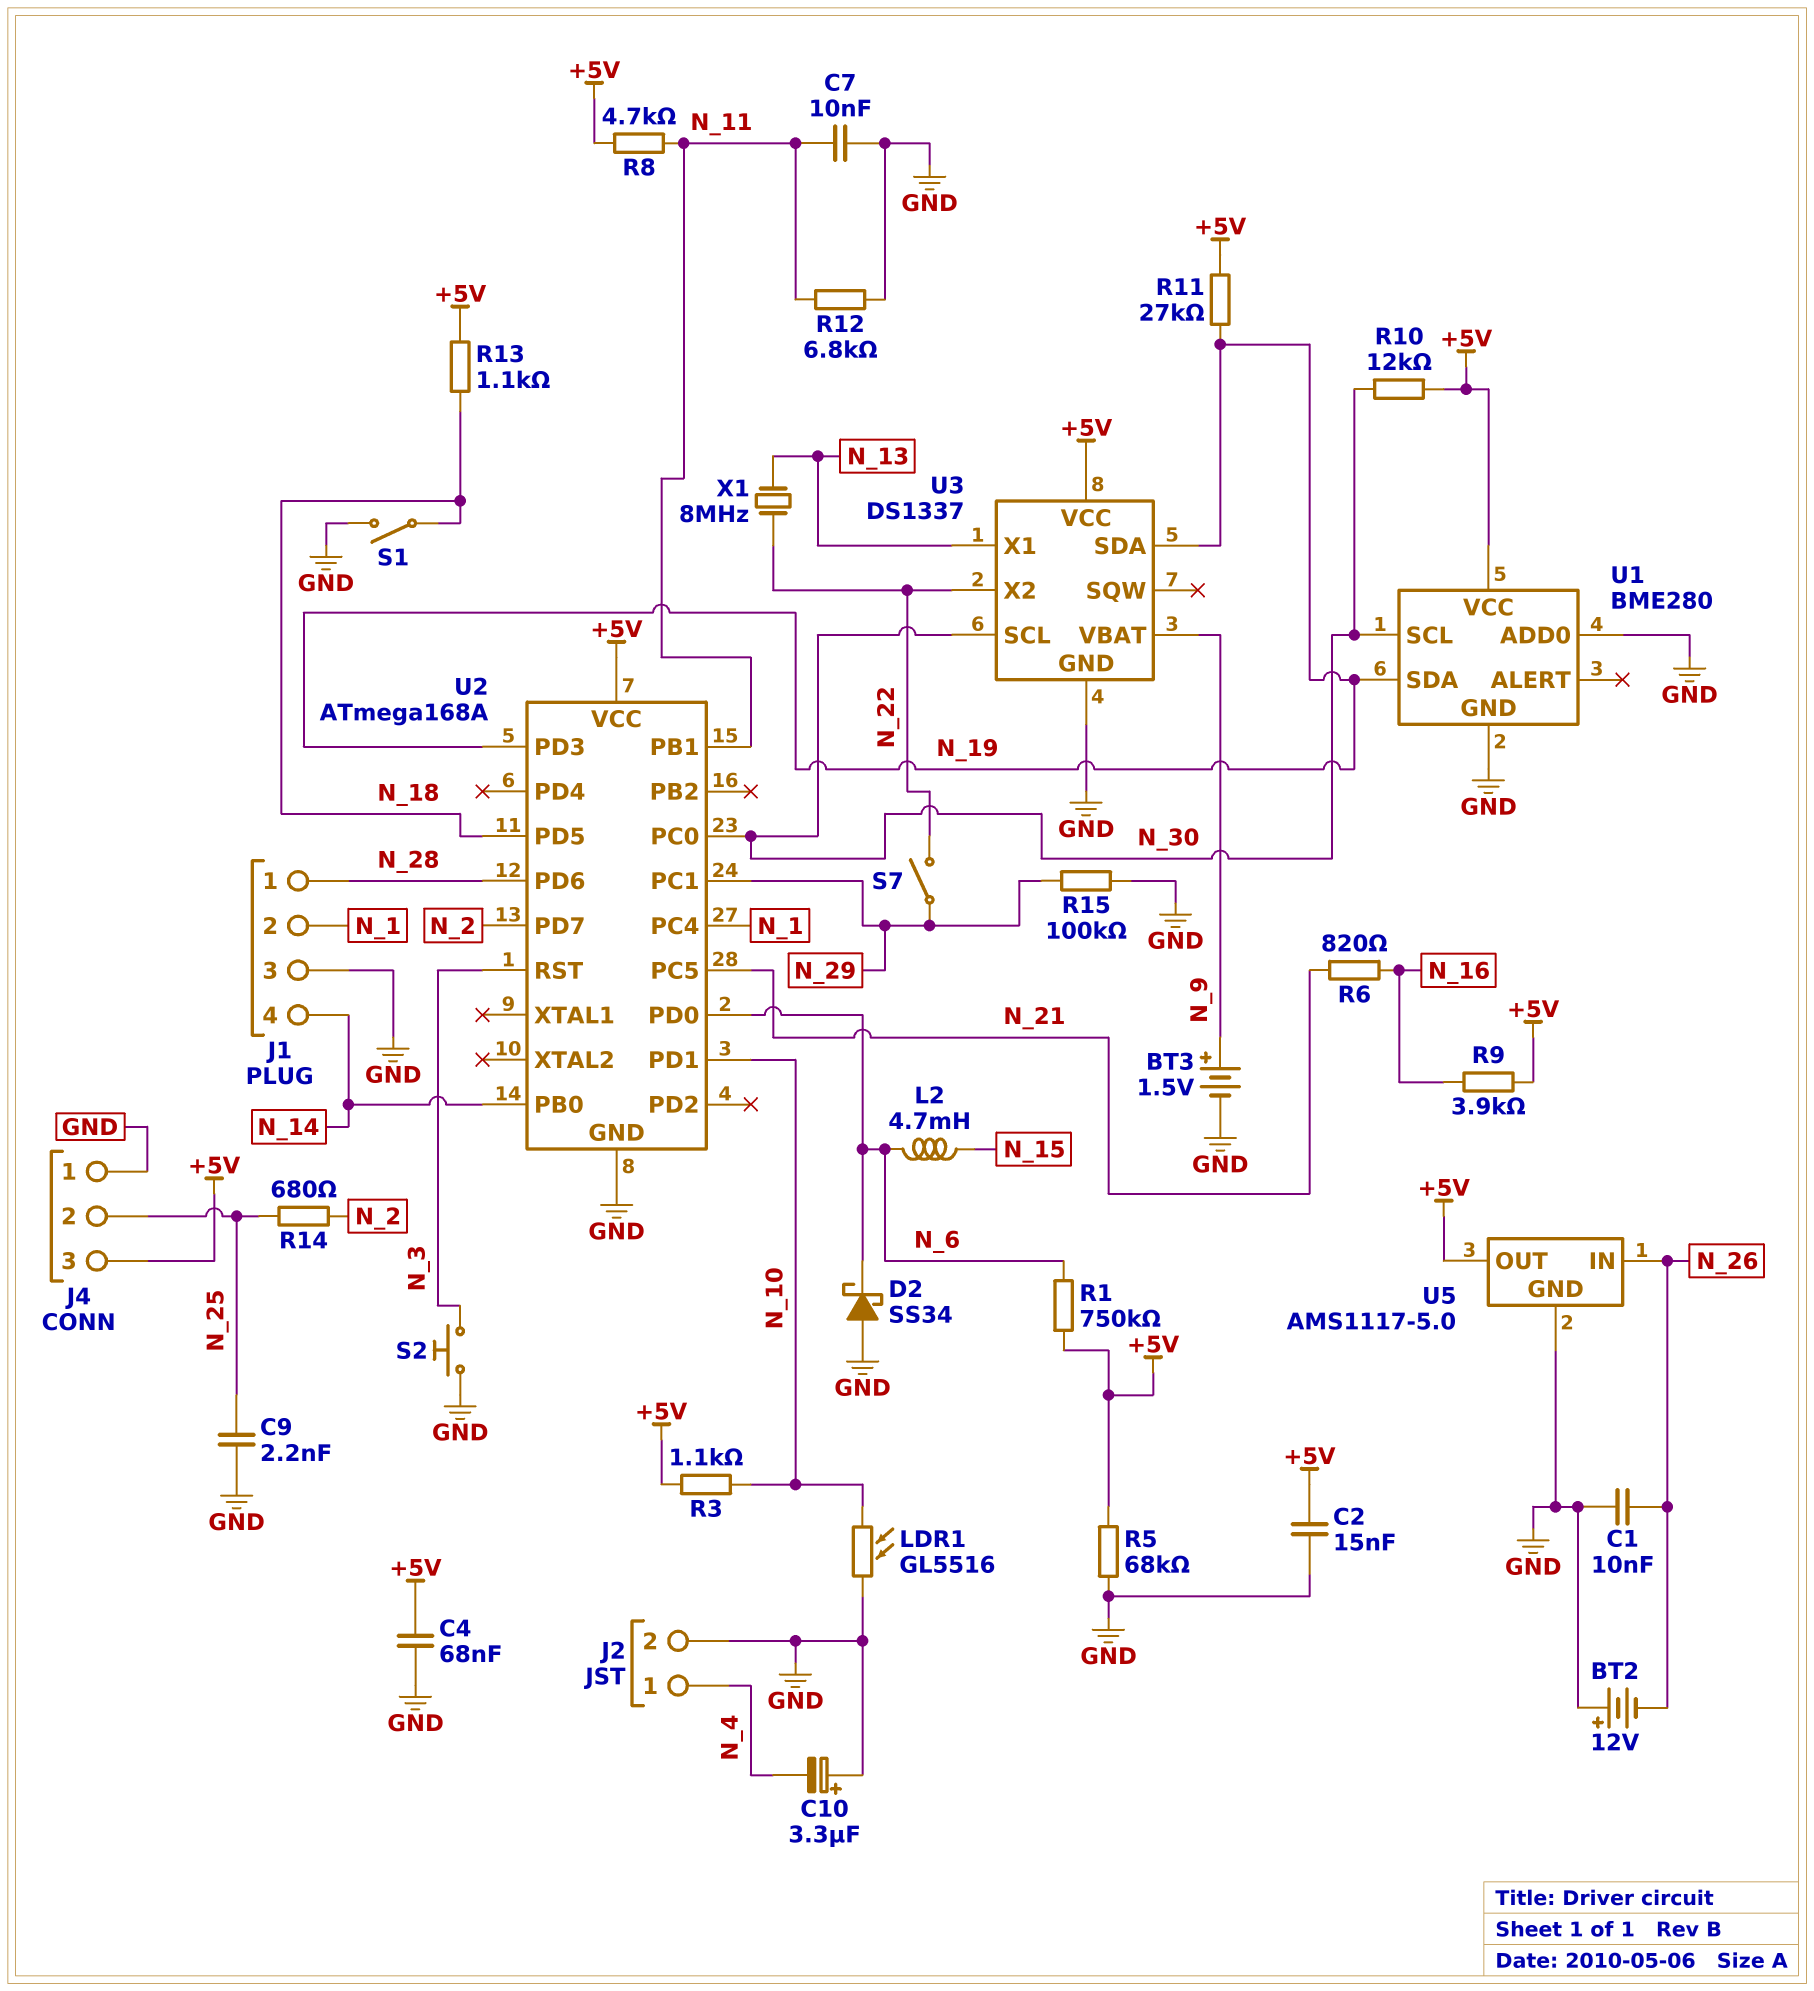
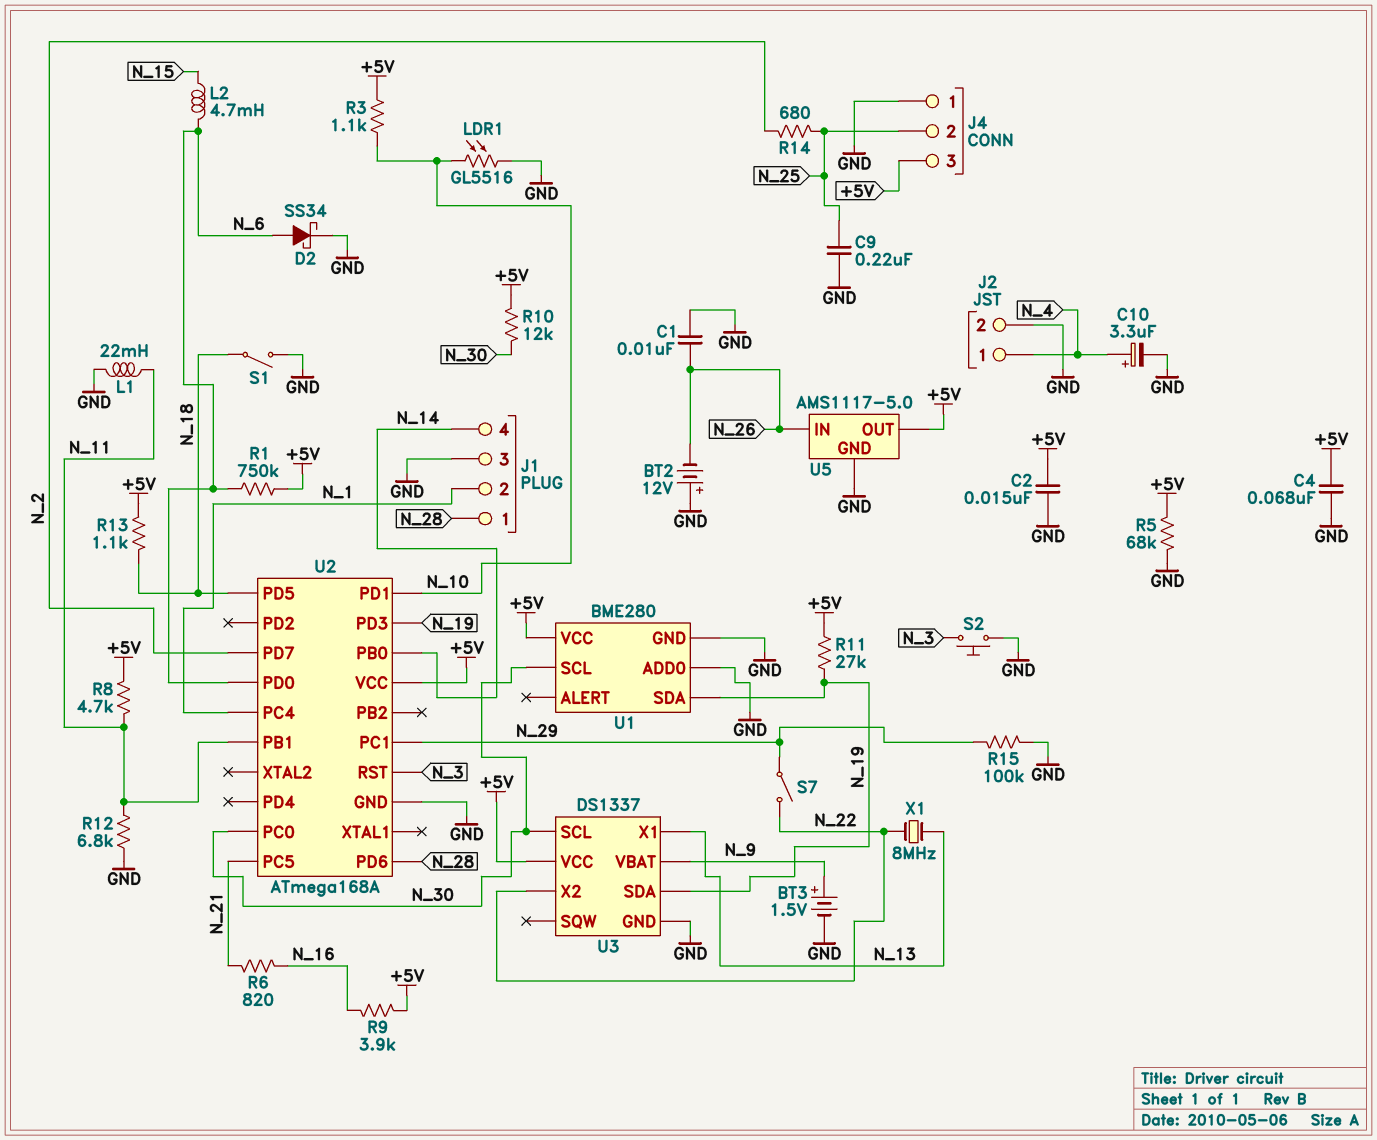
C7: 10nF (GND, N_11) -> none
C9: 2.2nF (GND, N_25) -> 220nF (GND, N_25)
C10: 3.3uF (plus GND, minus N_4) -> 3.3uF (plus N_4, minus GND)
D2: schottky SS34 (A GND, K N_6) -> schottky SS34 (A N_6, K GND)
L1: none -> 22mH (GND, N_11)

